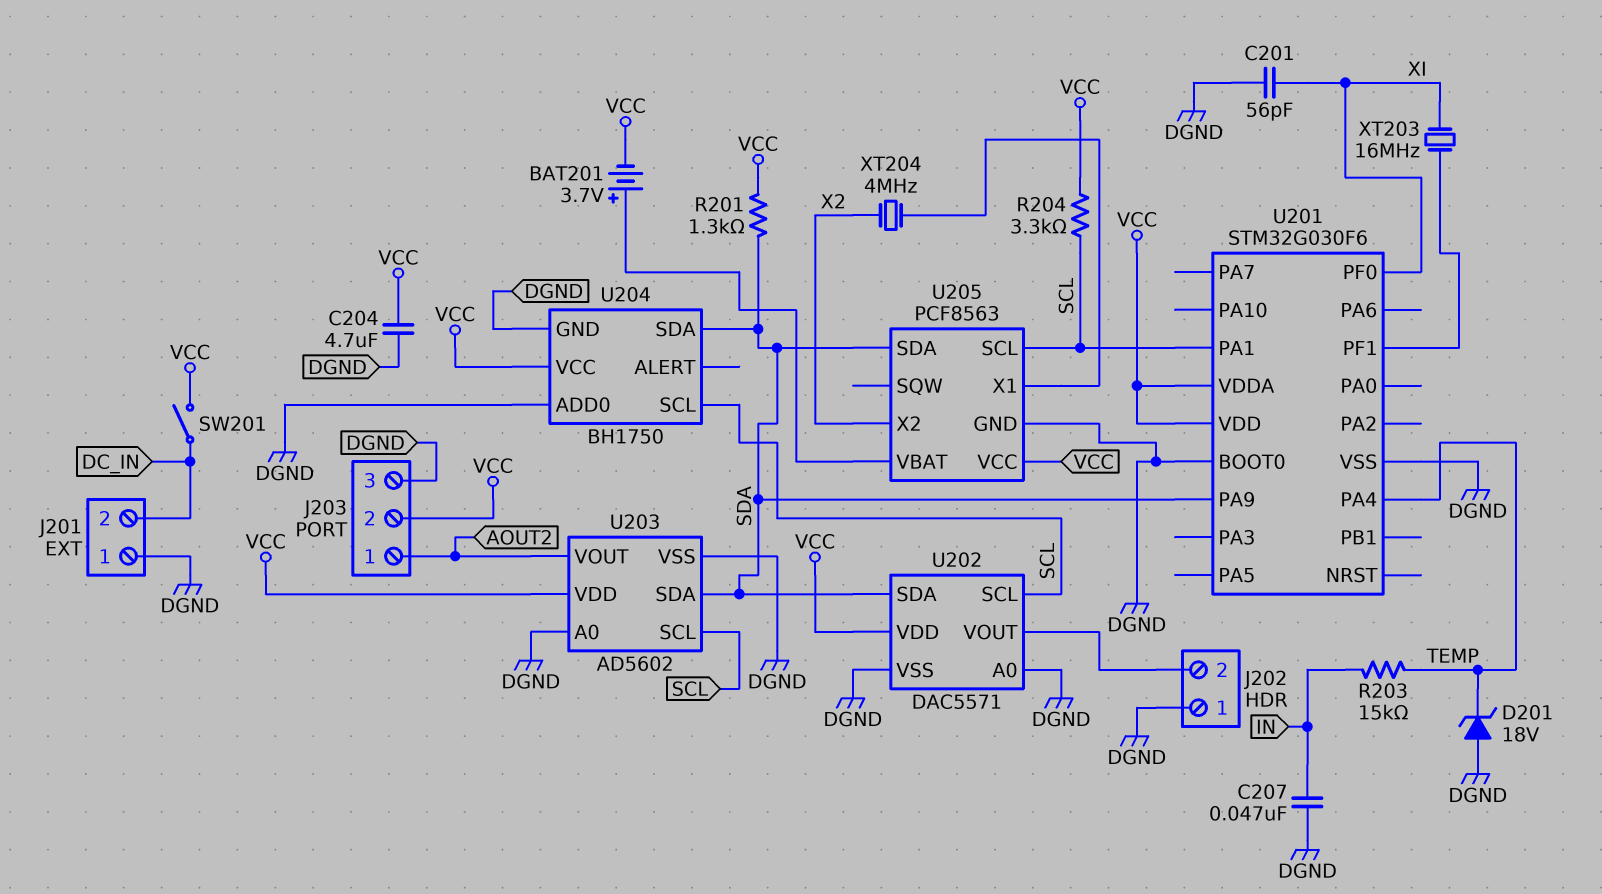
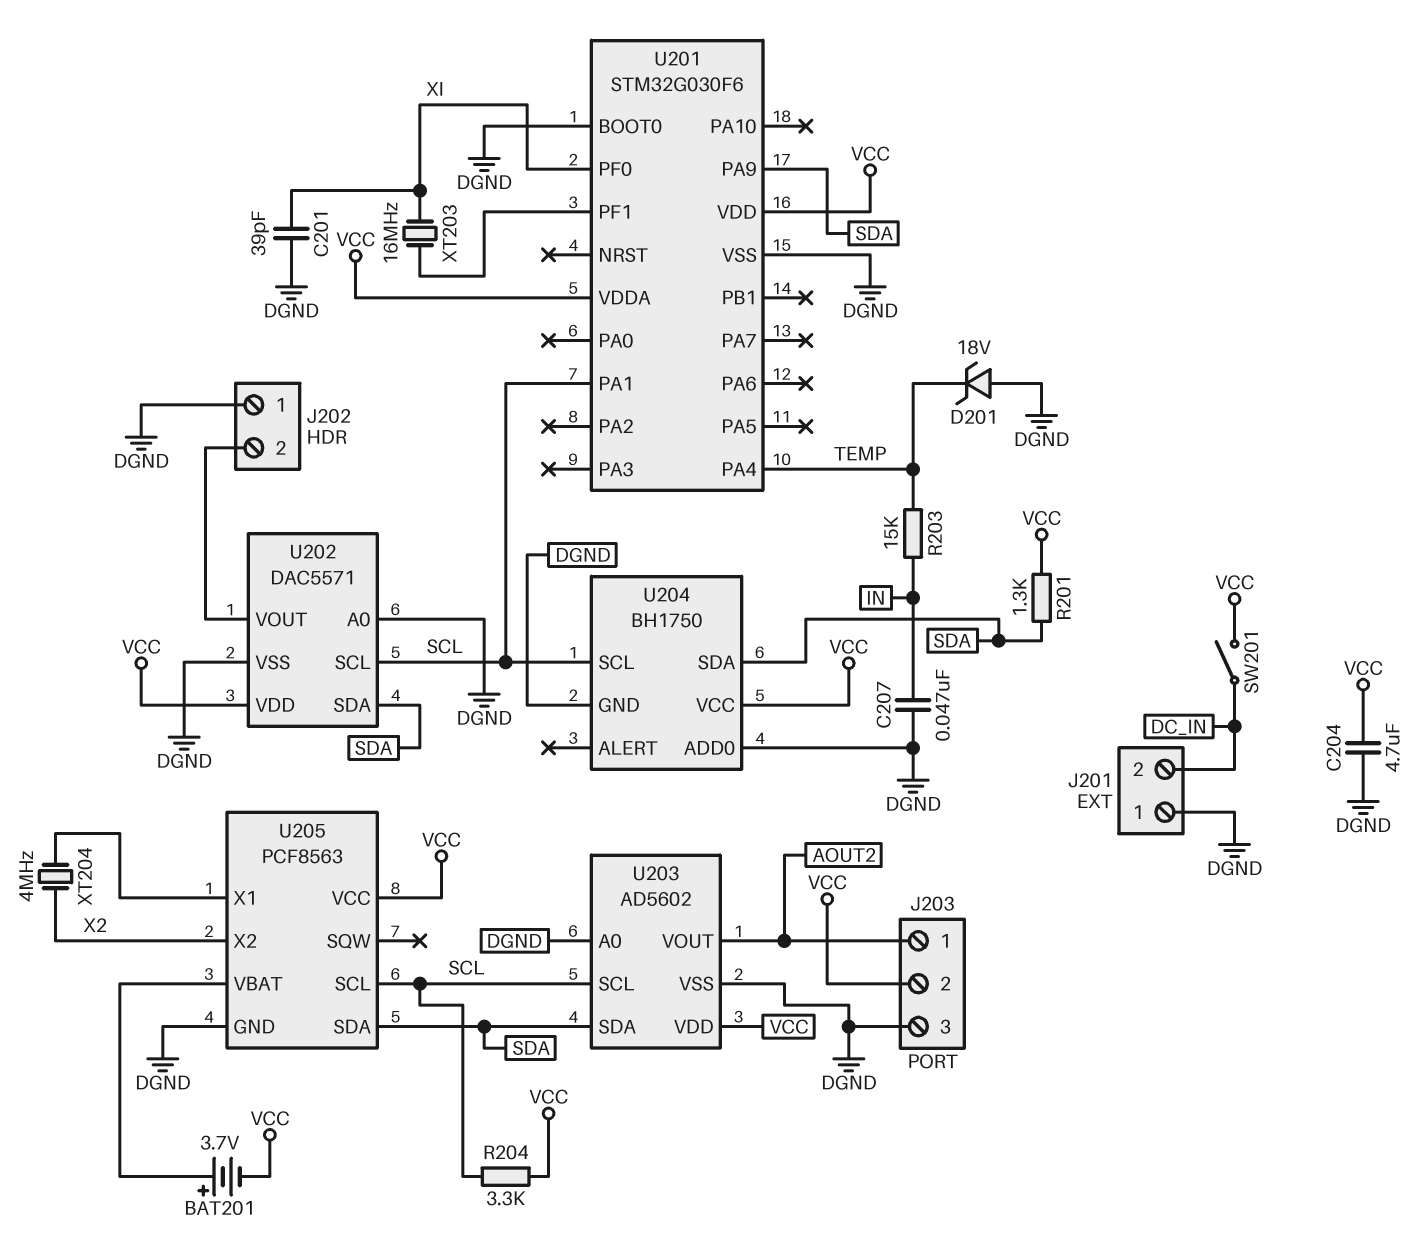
C201: 56pF (DGND, XI) -> 39pF (DGND, XI)

